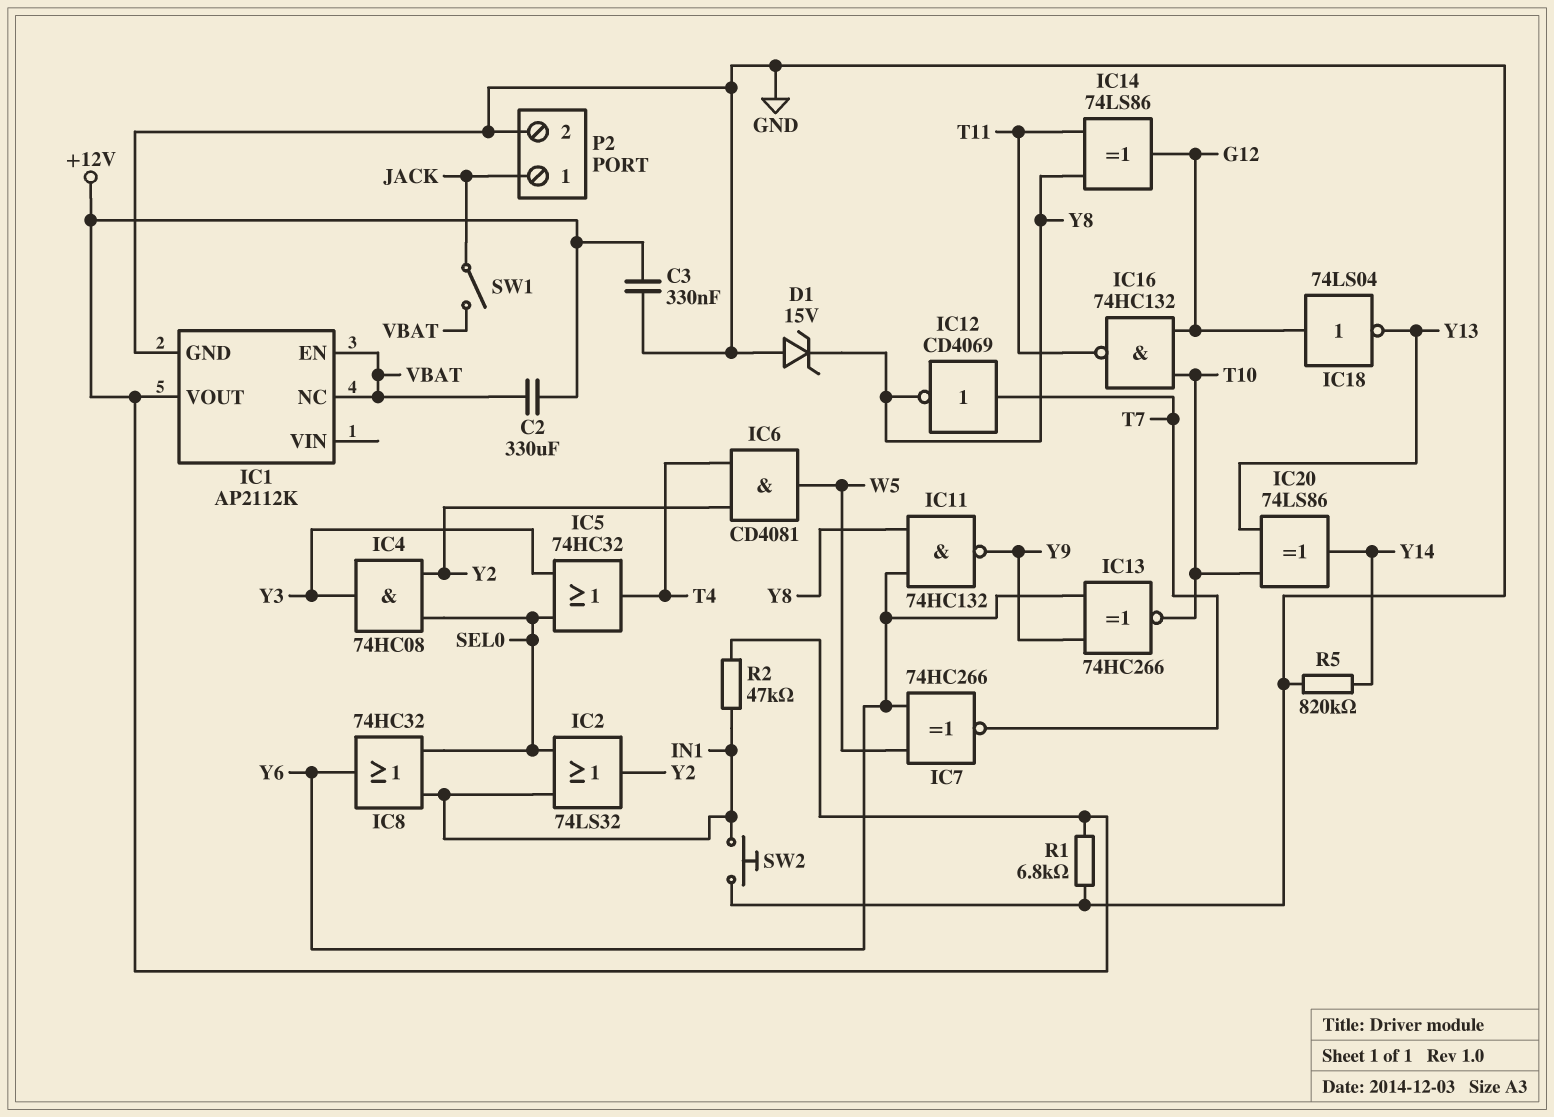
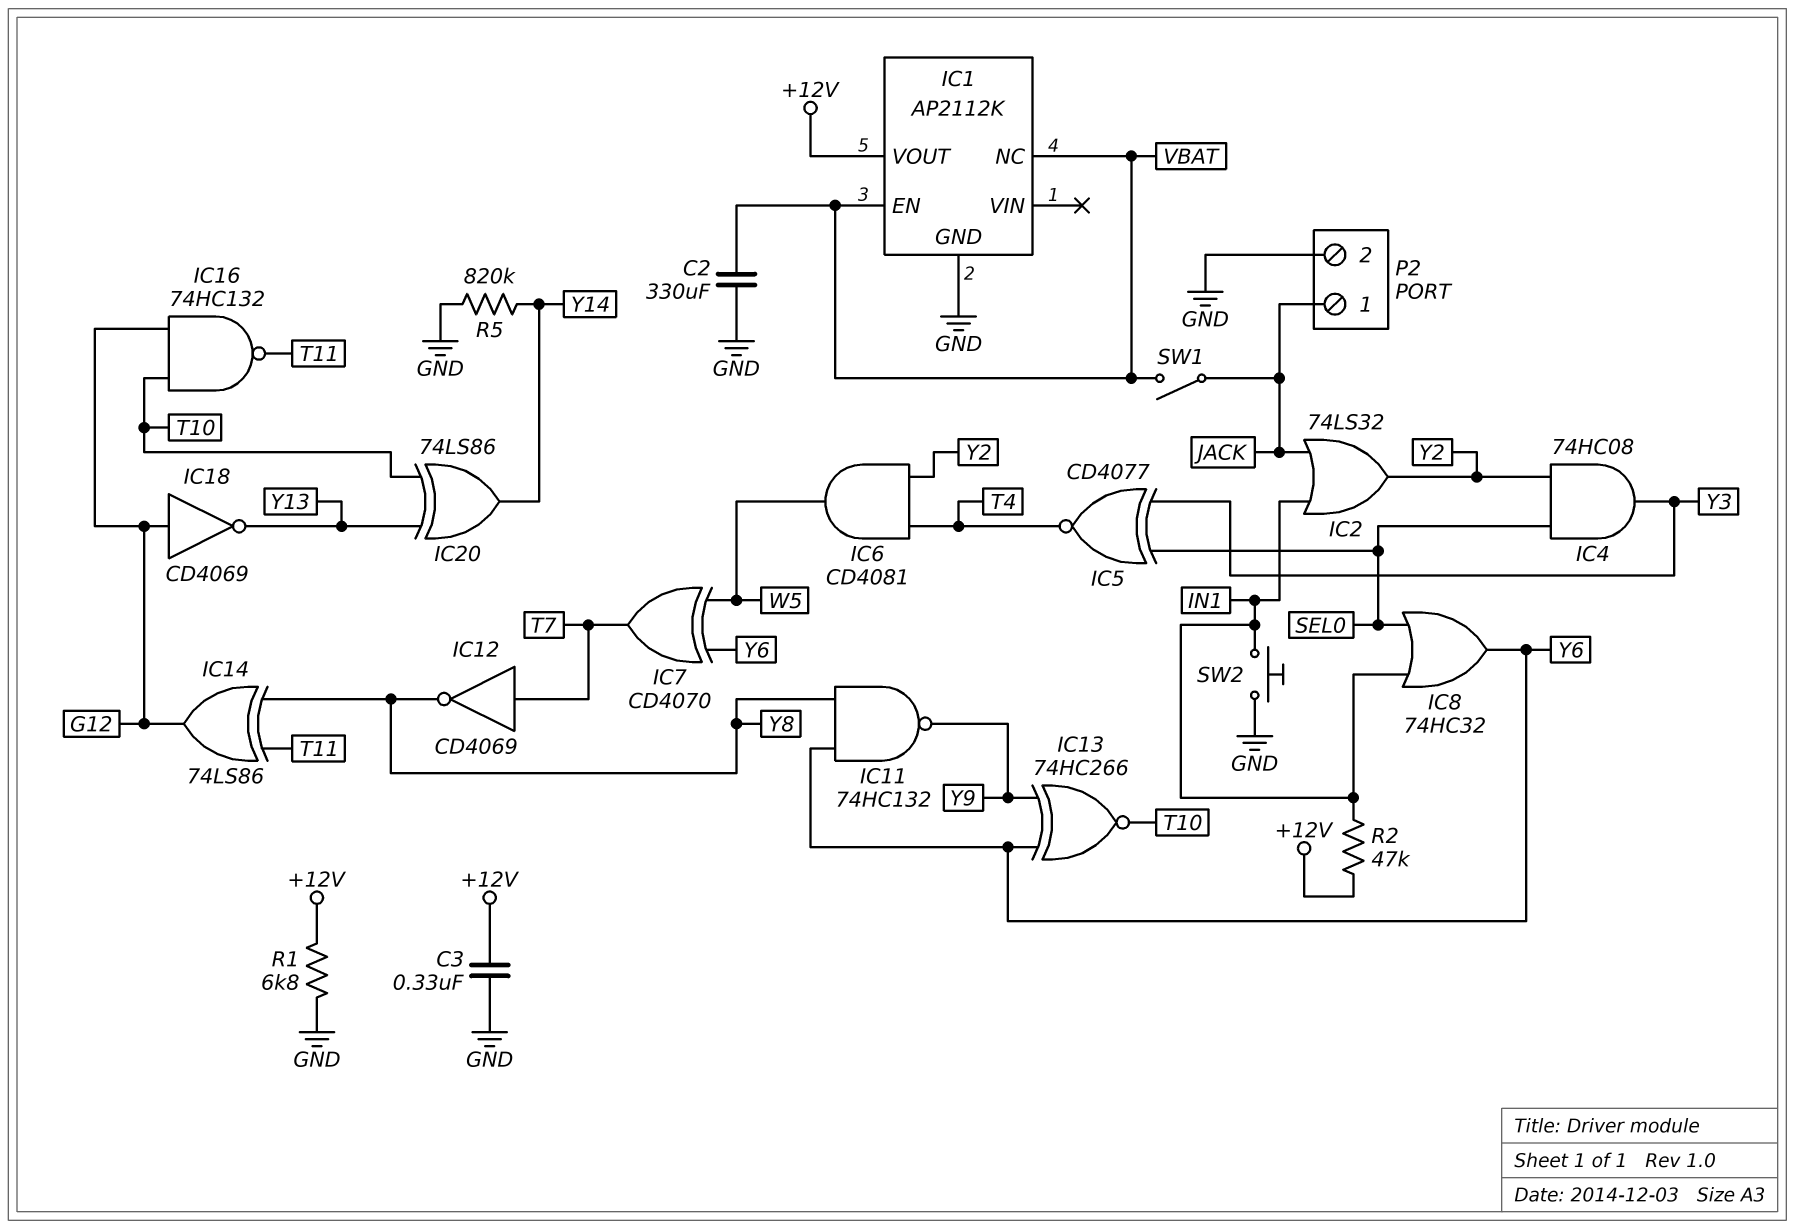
C2: 330uF (+12V, VBAT) -> 330uF (GND, VBAT)
D1: zener 15V (A GND, K Y8) -> none
IC2: OR 74LS32 (in IN1, in SEL0, out Y2) -> OR 74LS32 (in IN1, in JACK, out Y2)
IC5: OR 74HC32 (in SEL0, in Y3, out T4) -> XNOR CD4077 (in SEL0, in Y3, out T4)
IC7: XNOR 74HC266 (in W5, in Y6, out T7) -> XOR CD4070 (in W5, in Y6, out T7)
IC18: NOT 74LS04 (in G12, out Y13) -> NOT CD4069 (in G12, out Y13)

